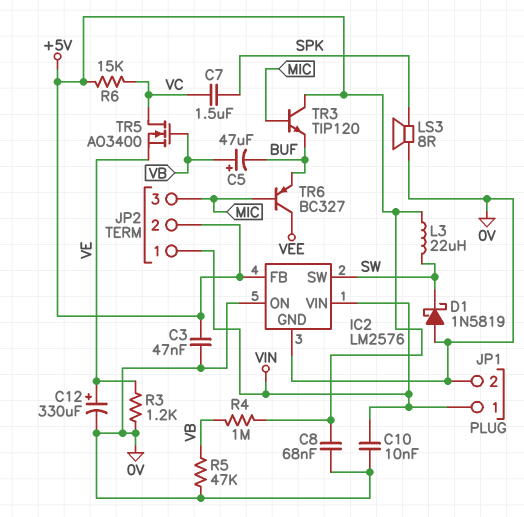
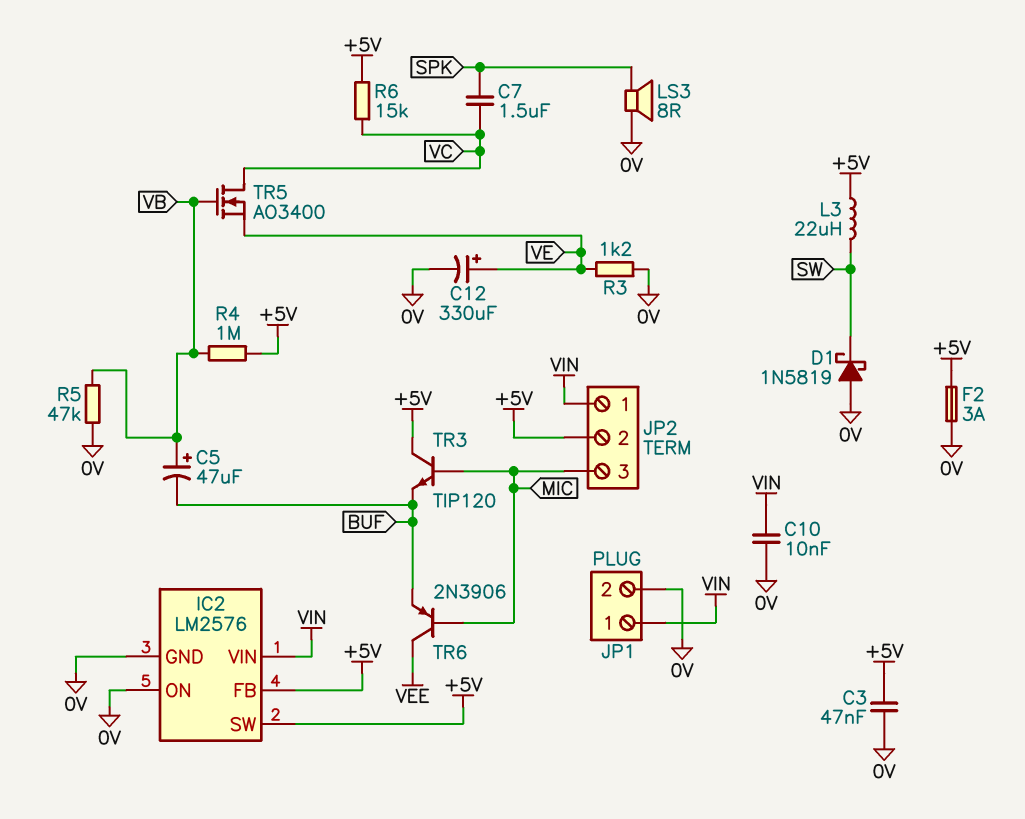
C8: 68nF (+5V, 0V) -> none
F2: none -> 3A (+5V, 0V)
IC2 pin SW: SW -> +5V
TR6: PNP BC327 (B MIC, C VEE, E BUF) -> PNP 2N3906 (B MIC, C VEE, E BUF)

